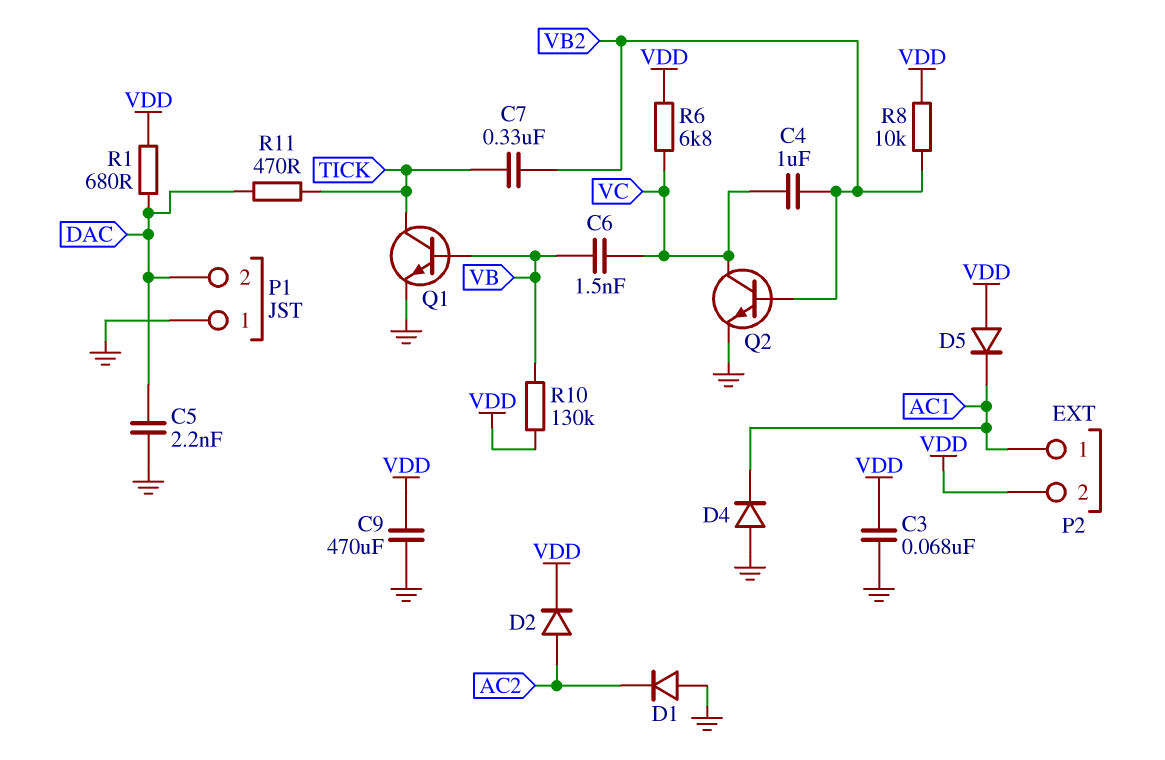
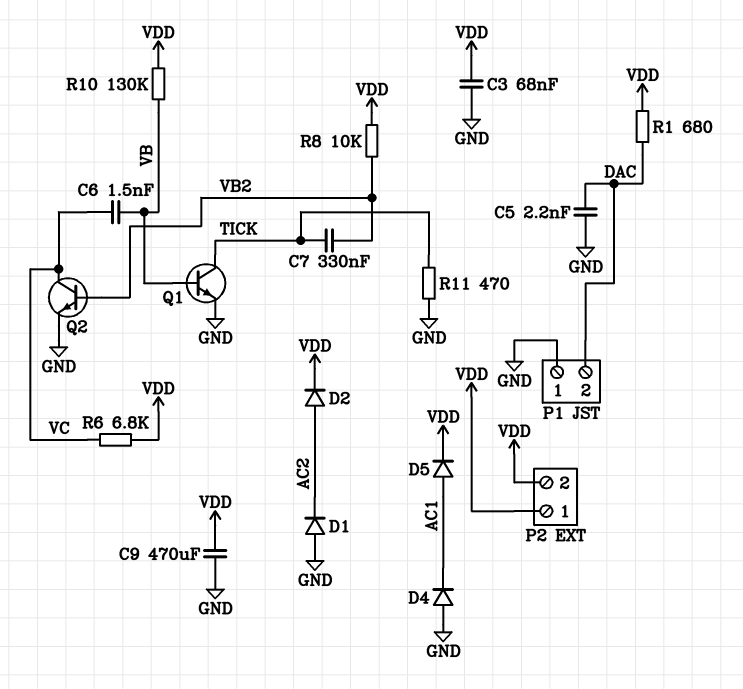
C4: 1uF (VB2, VC) -> none
D5: diode (A VDD, K AC1) -> diode (A AC1, K VDD)
P2 pin 1: AC1 -> VDD
R11: 470 (DAC, TICK) -> 470 (GND, TICK)

